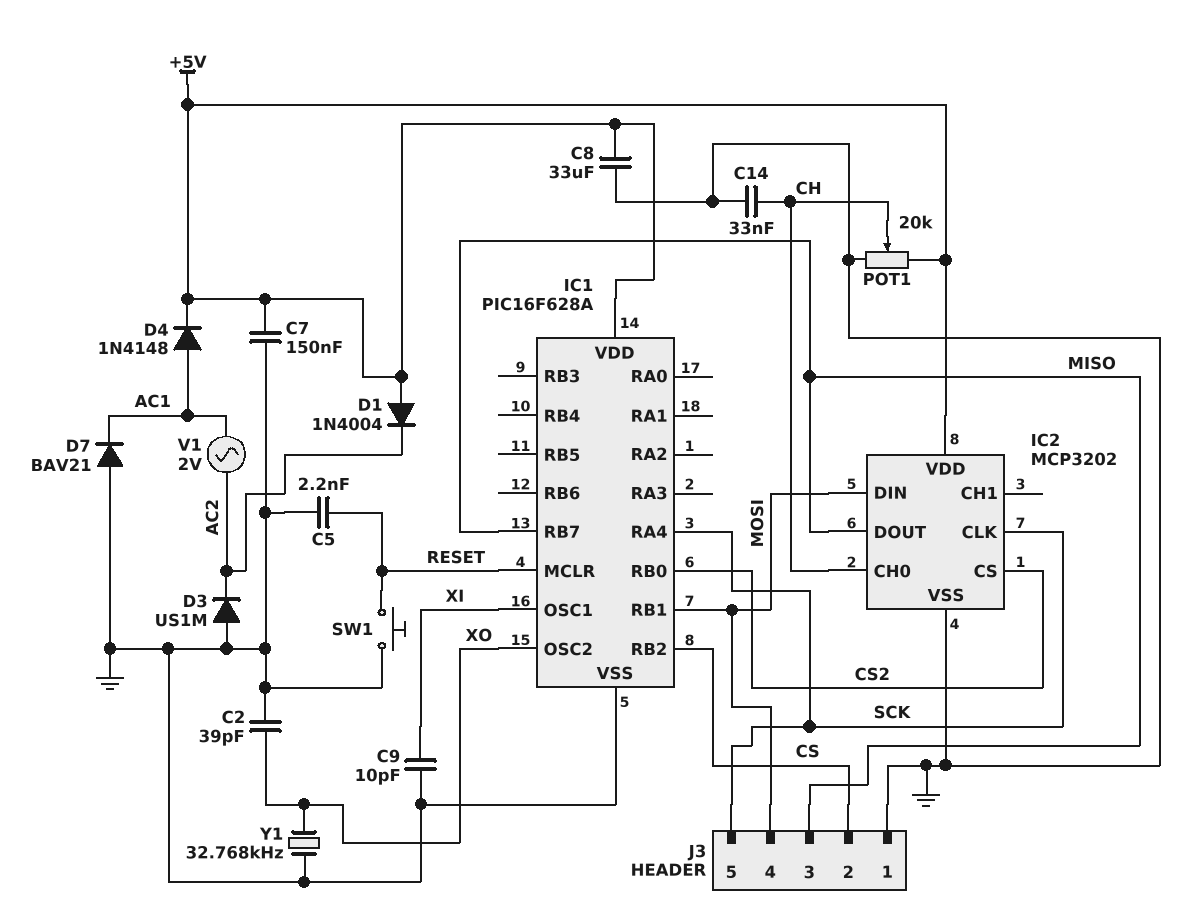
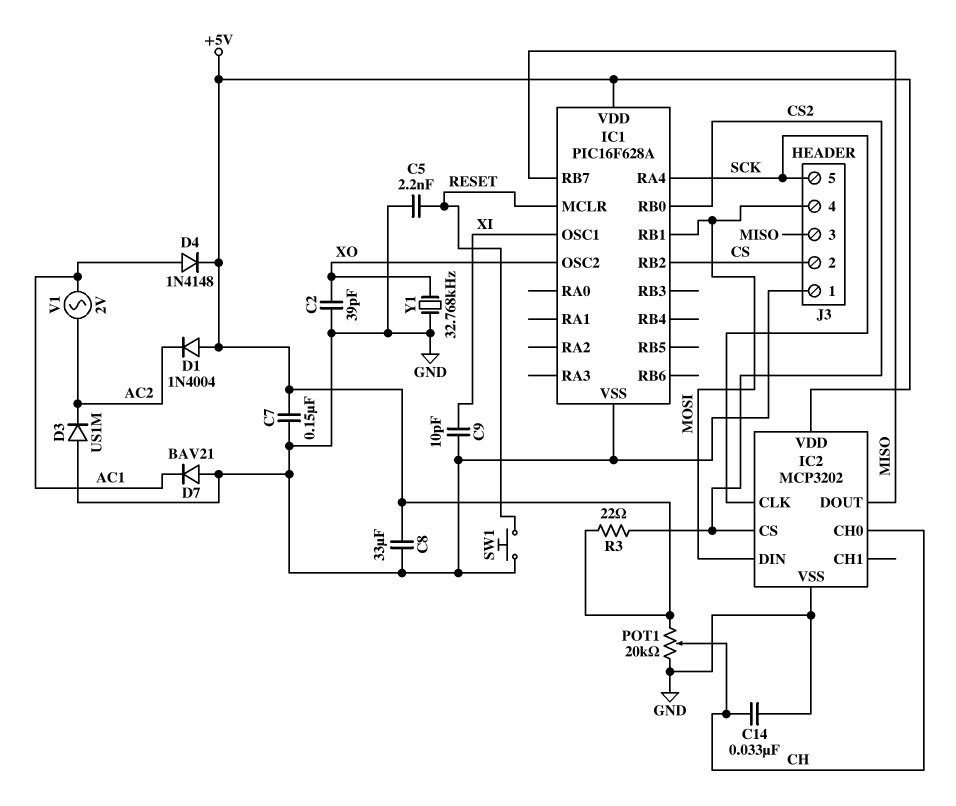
R3: none -> 22 (+5V, CS2)

